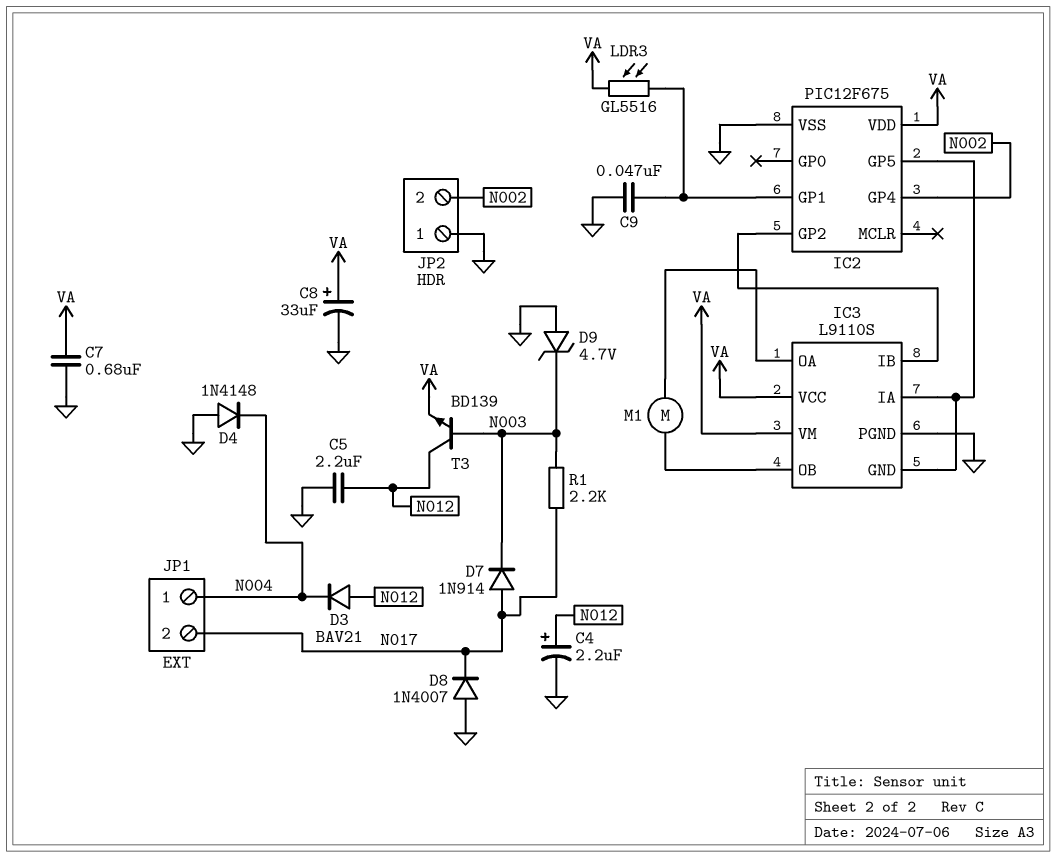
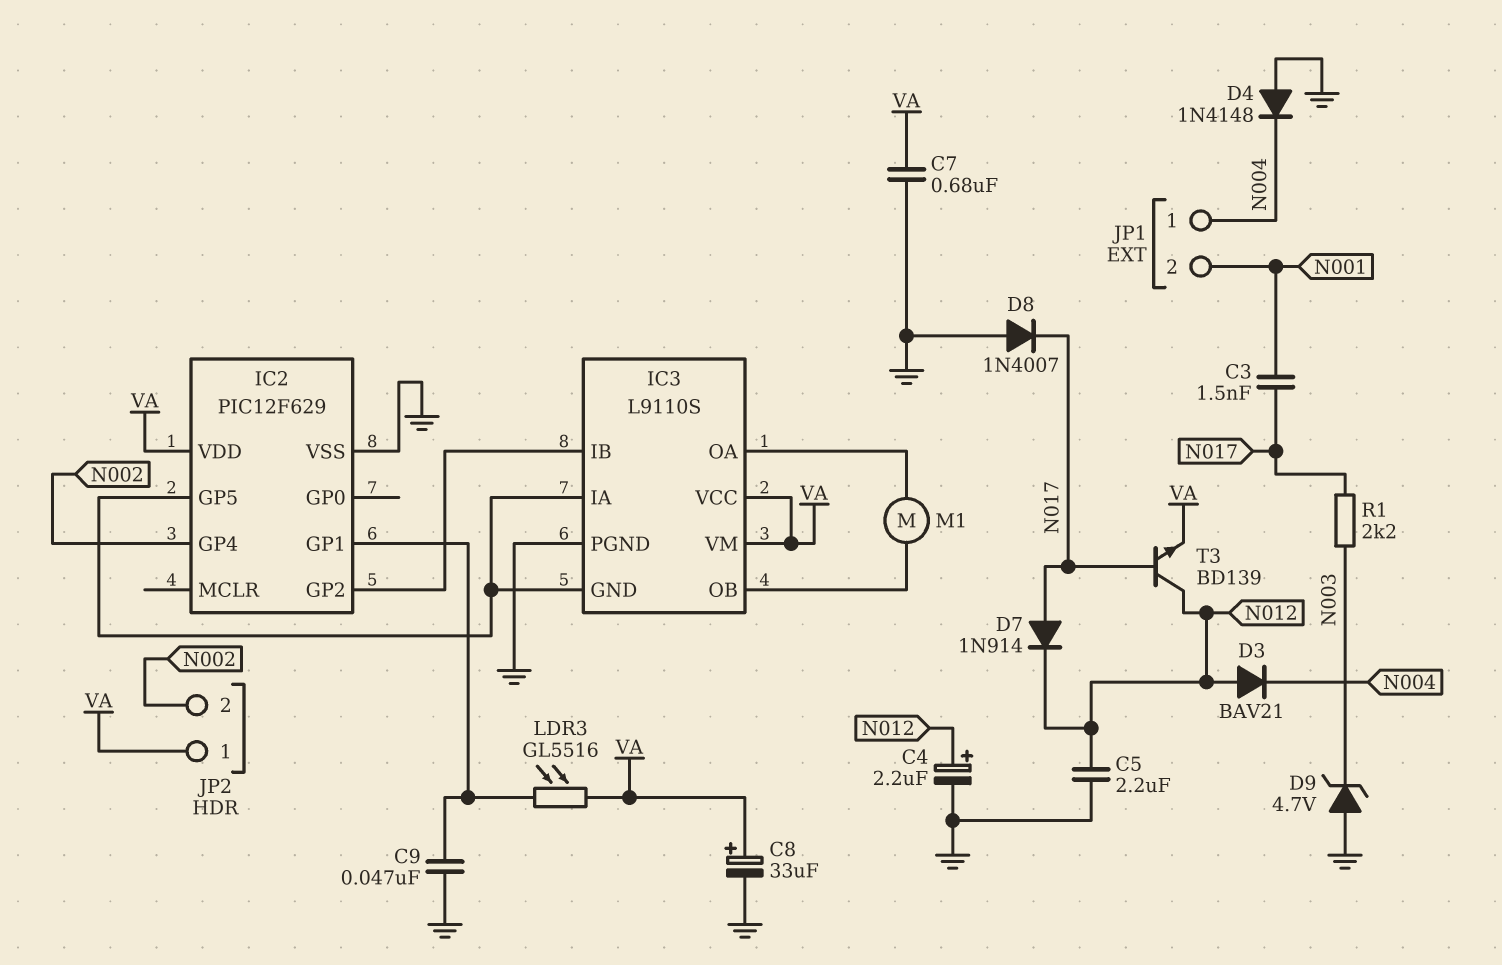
C3: none -> 1.5nF (N001, N017)
D7: diode 1N914 (A N017, K N003) -> diode 1N914 (A N017, K N012)
IC2: PIC12F675 -> PIC12F629
JP1 pin 2: N017 -> N001
JP2 pin 1: GND -> VA
T3: NPN BD139 (B N003, C N012, E VA) -> NPN BD139 (B N017, C N012, E VA)

